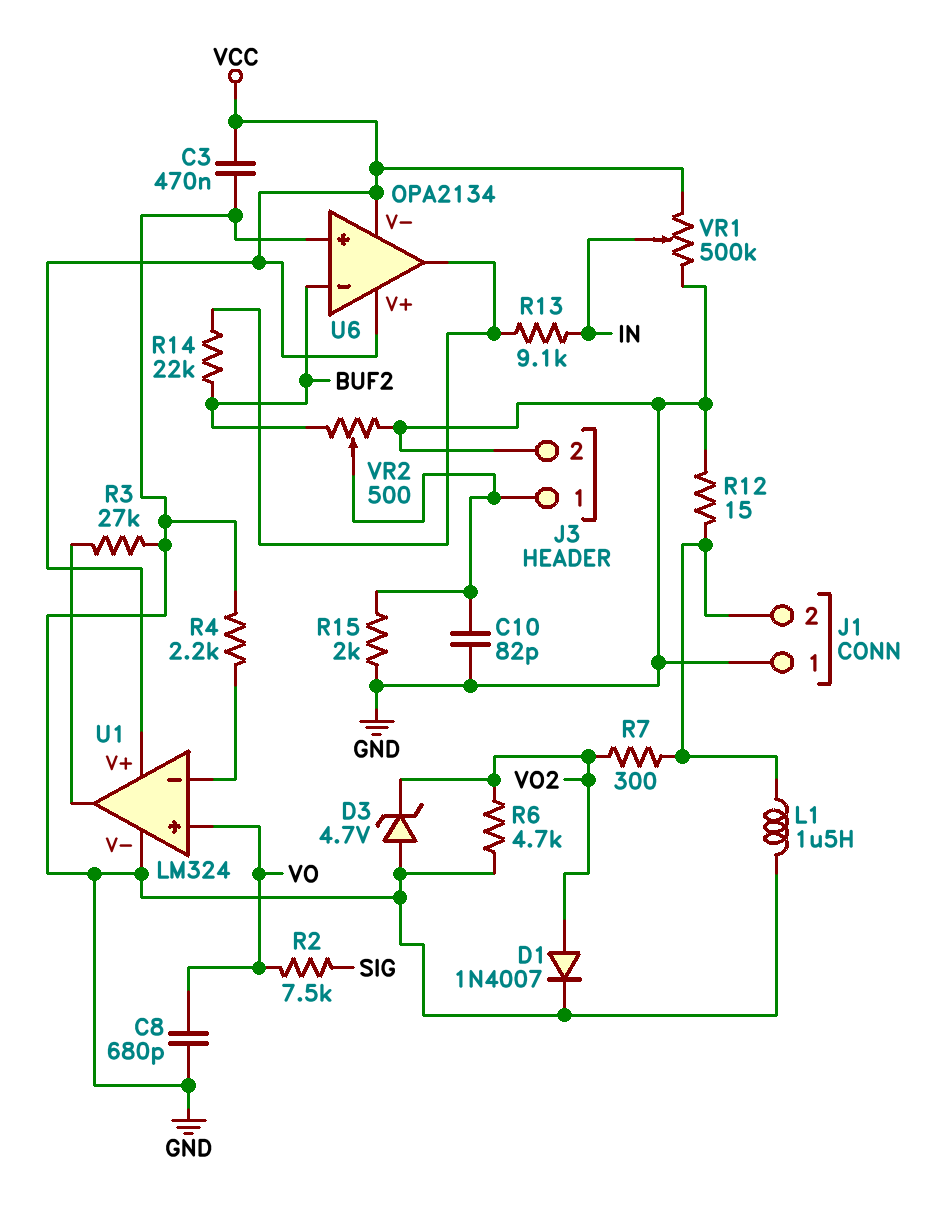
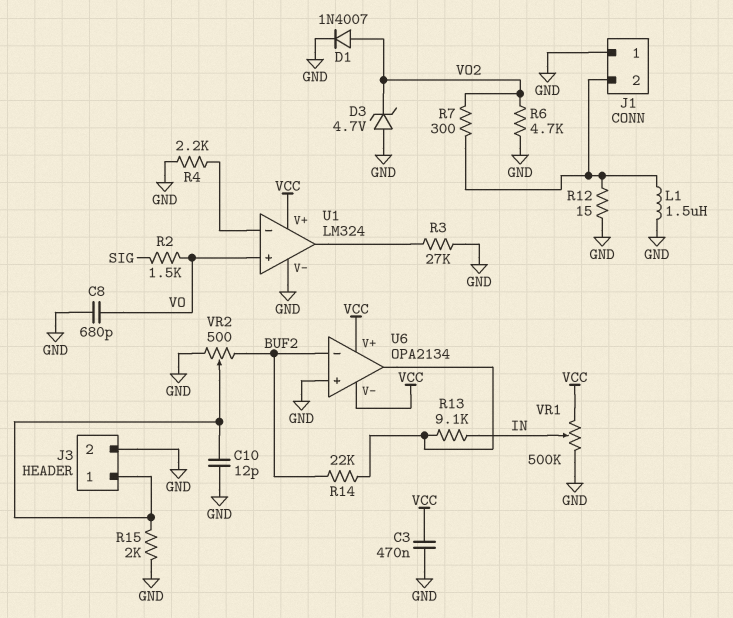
C10: 82pF (GND, J3/1) -> 12pF (GND, J3/1)
R2: 7.5k (SIG, VO) -> 1.5k (SIG, VO)

